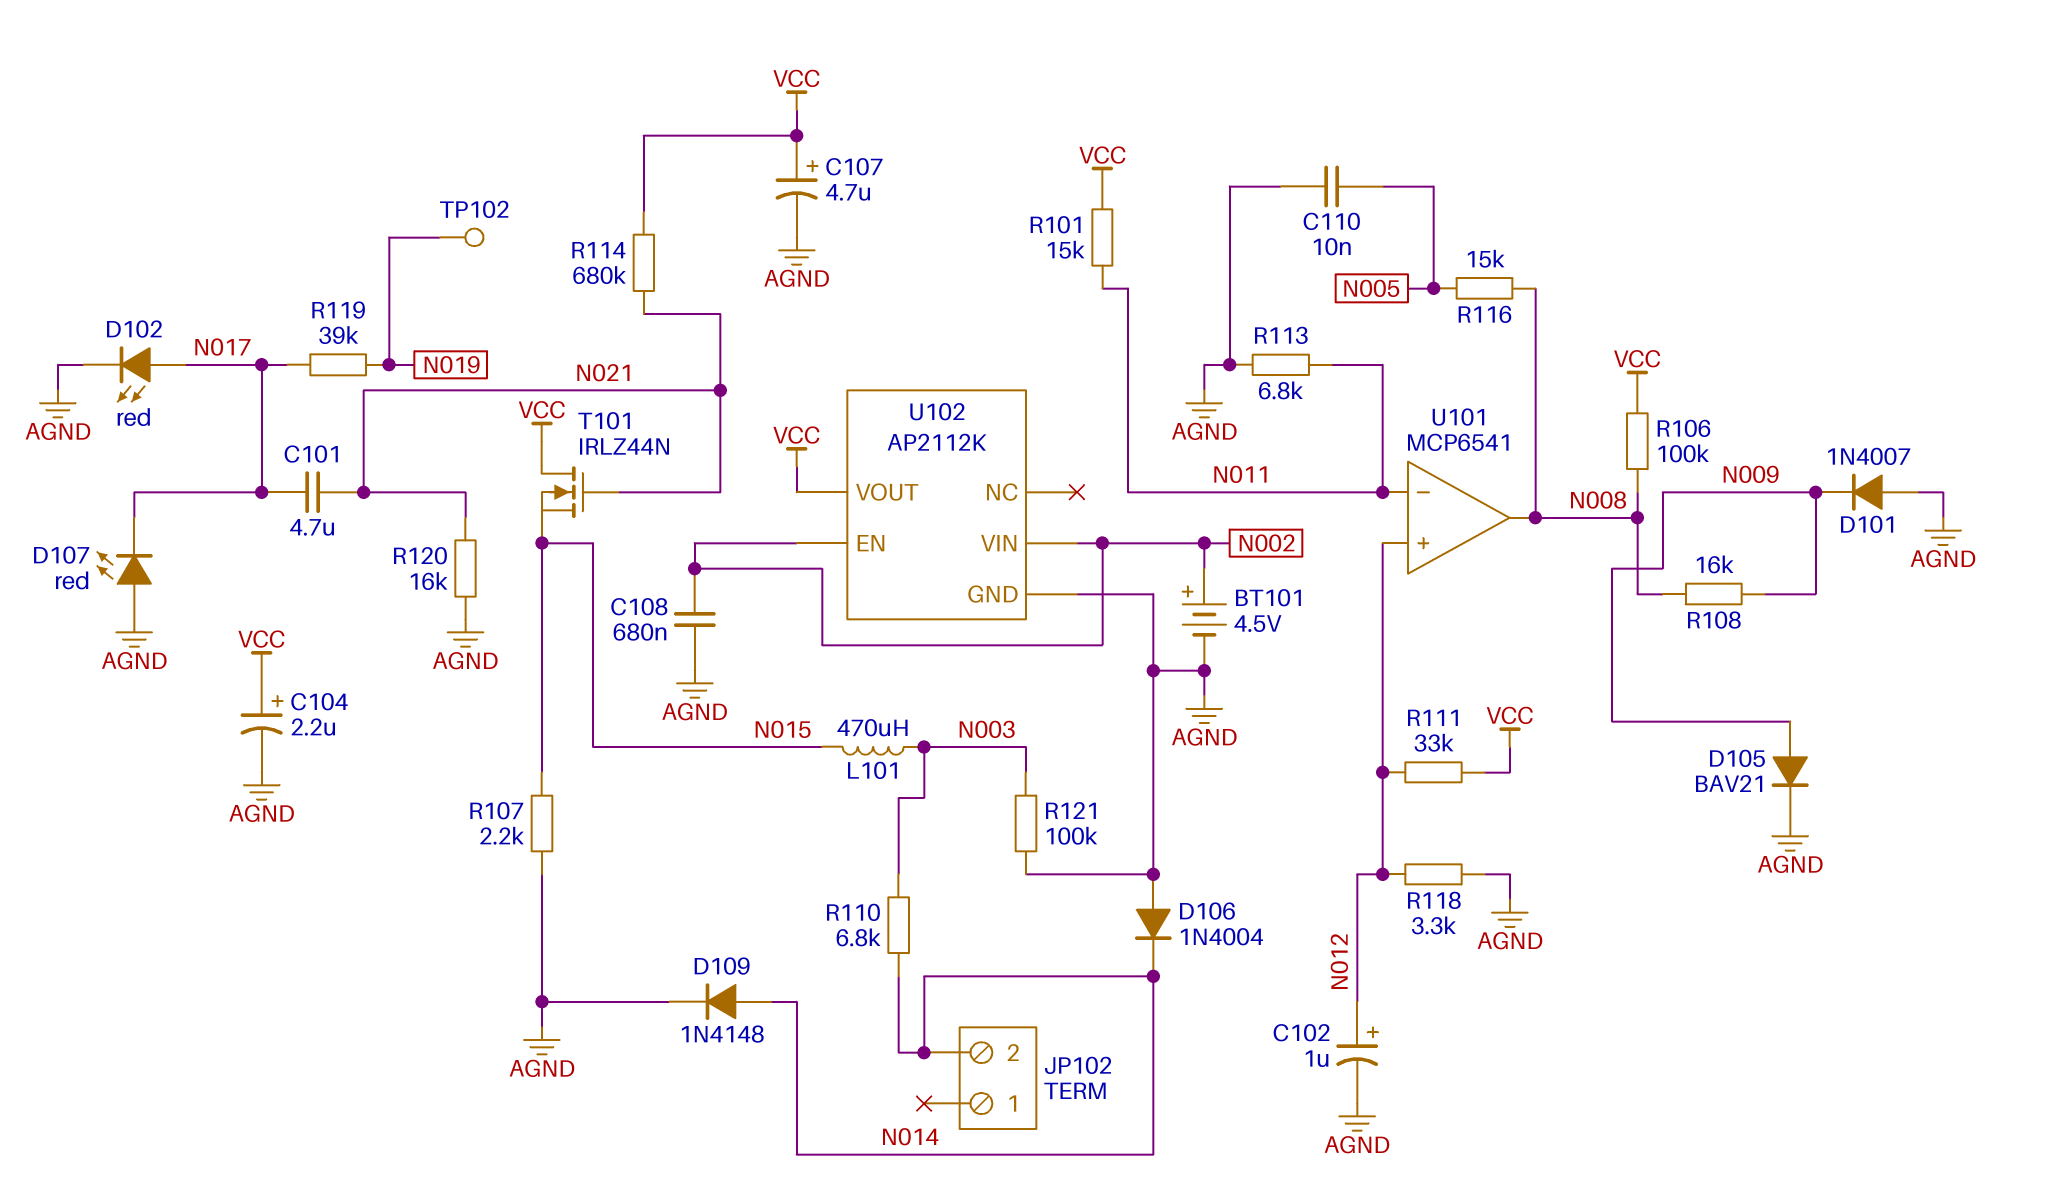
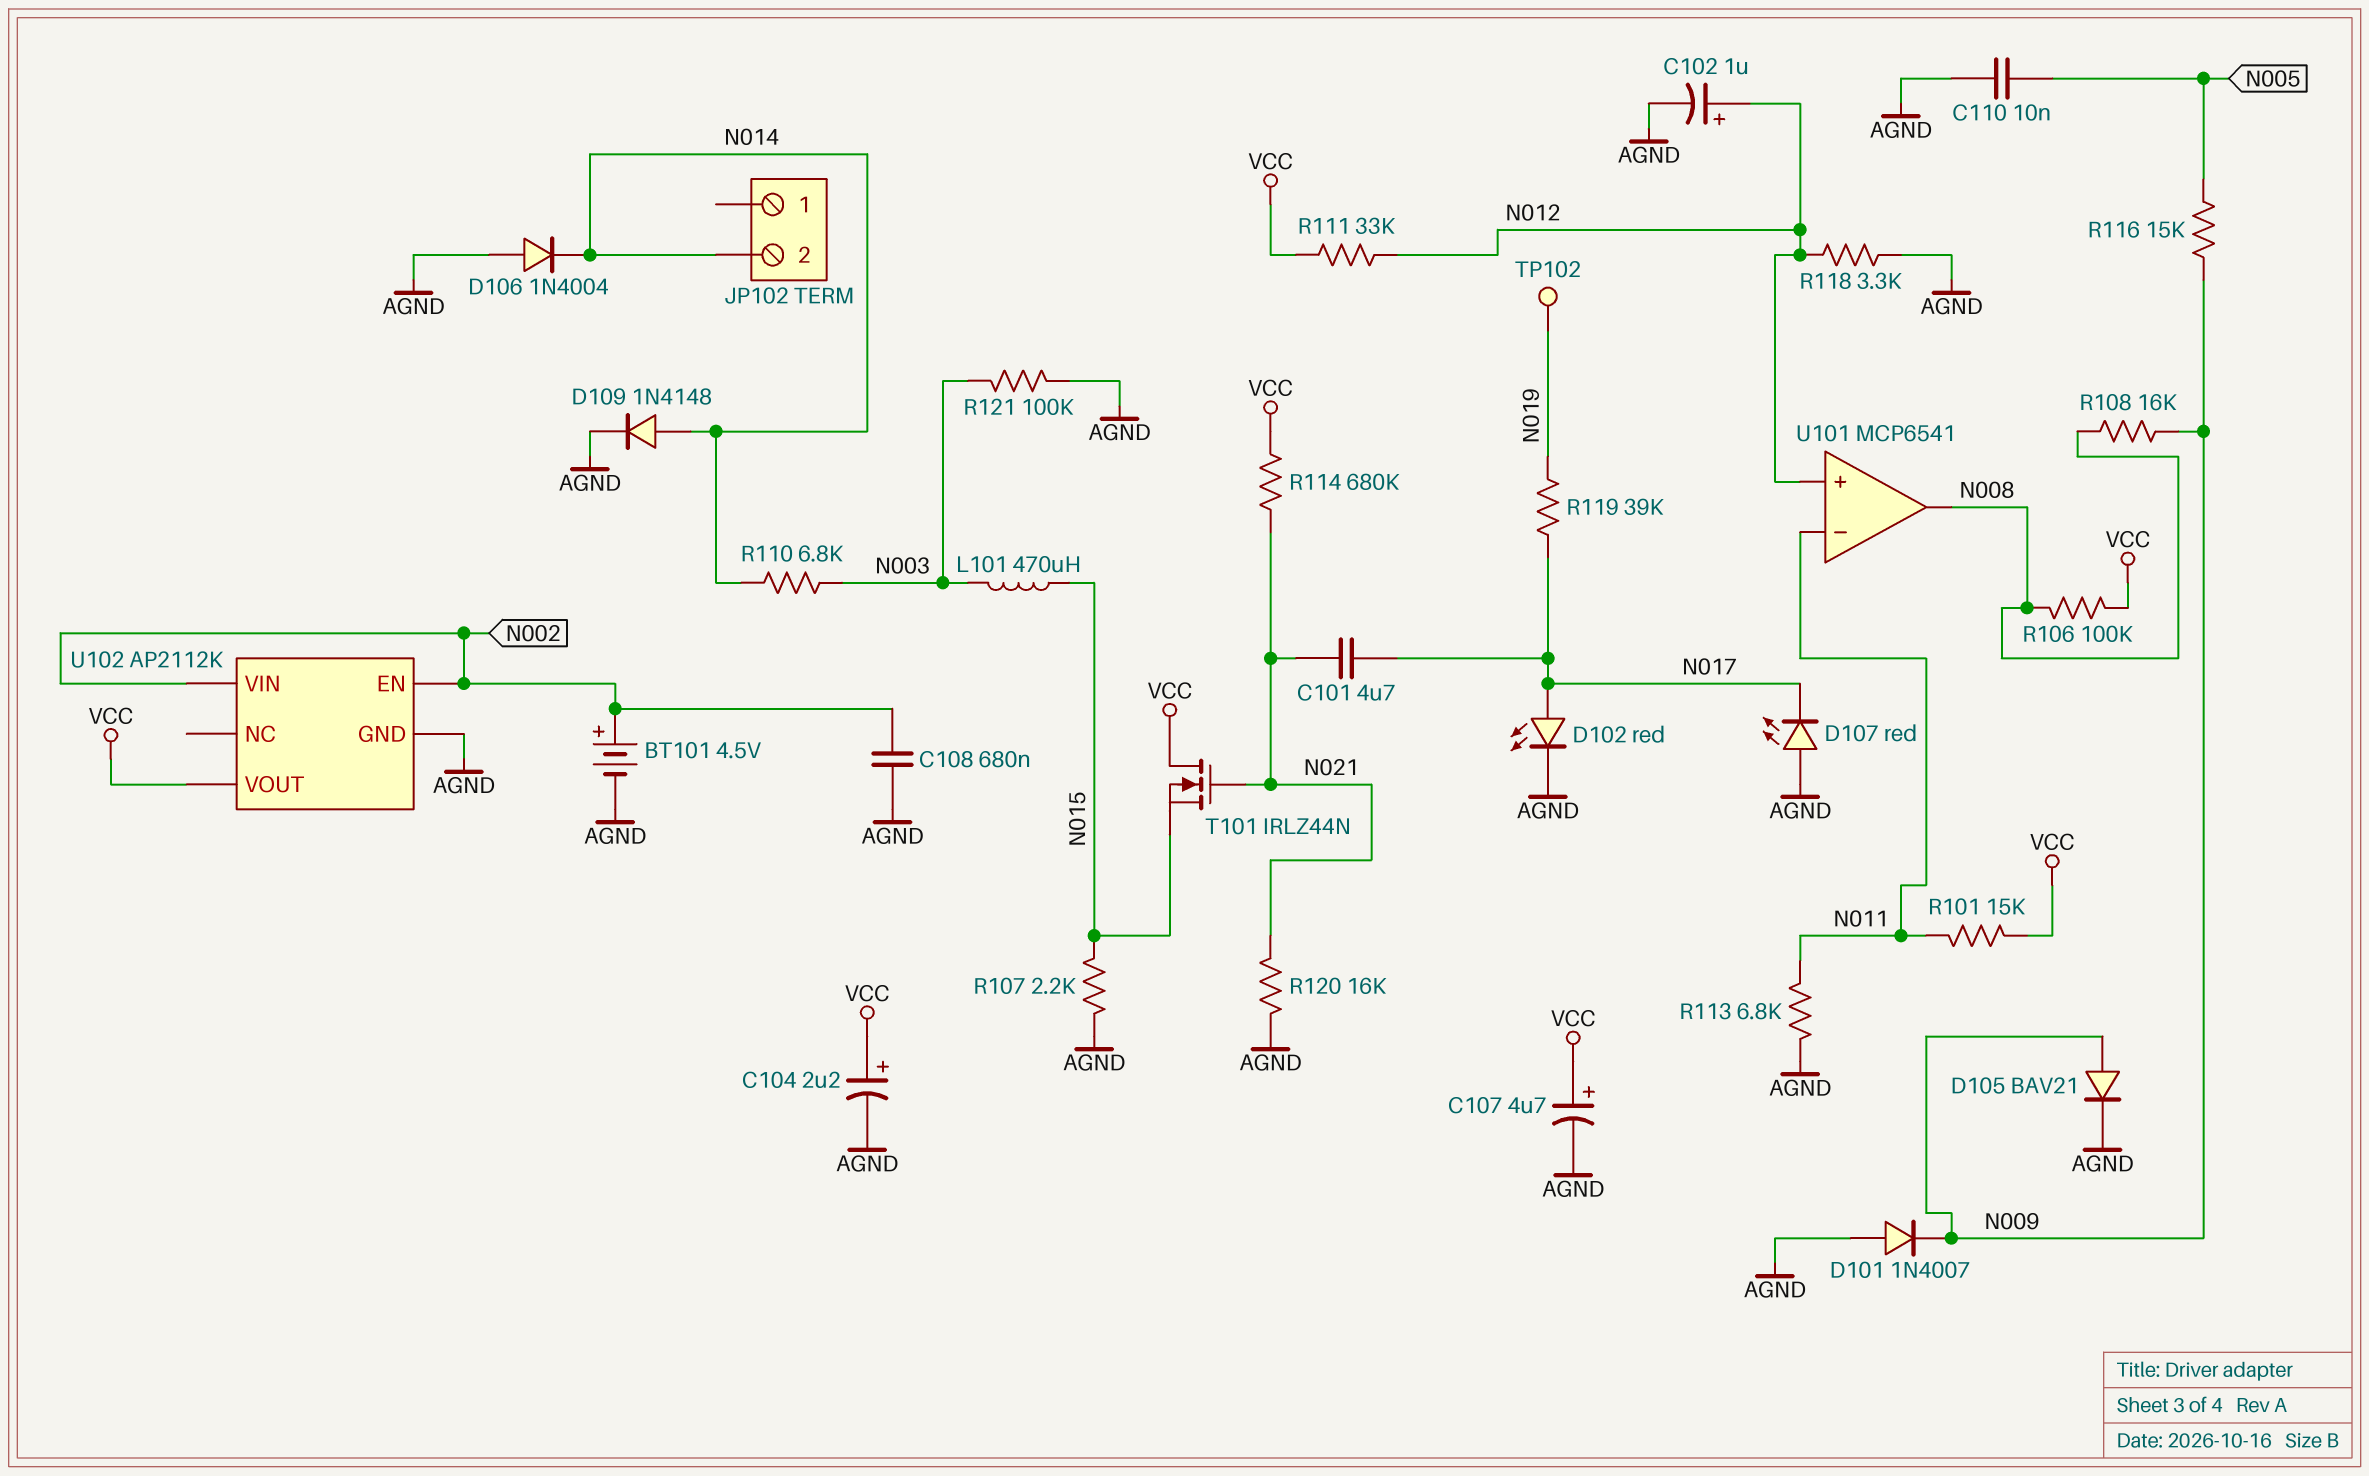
R116: 15k (N005, N008) -> 15k (N005, N009)

